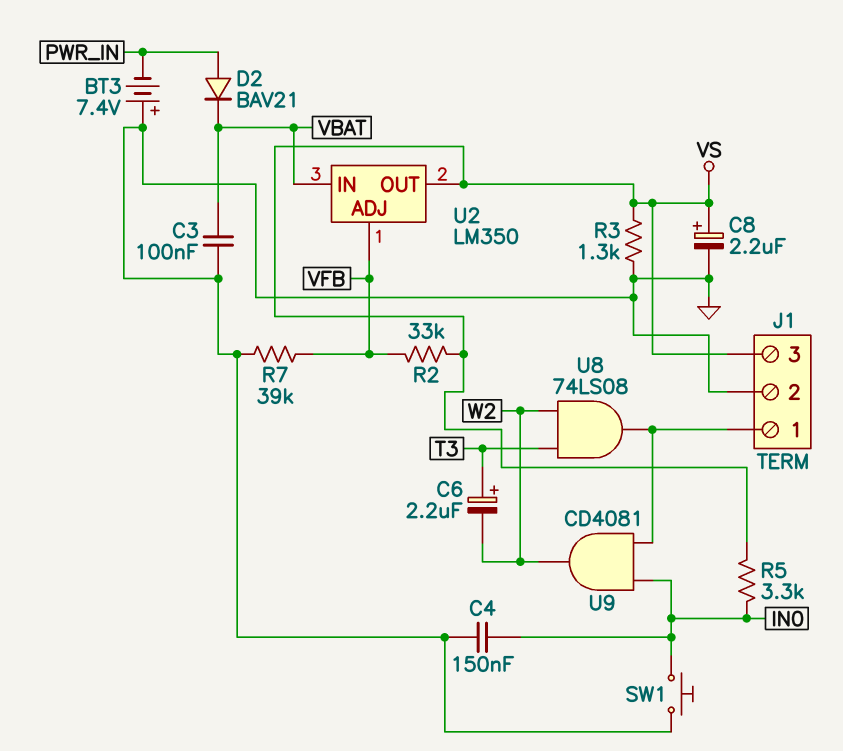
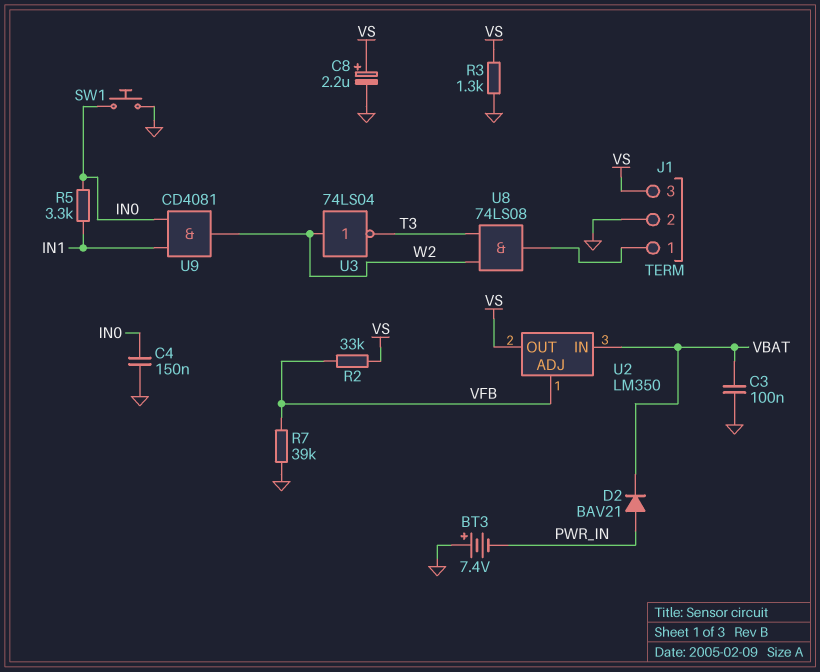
C6: 2.2uF (plus T3, minus W2) -> none
R5: 3.3k (IN0, VS) -> 3.3k (IN0, IN1)
U3: none -> NOT 74LS04 (in W2, out T3)
U9: AND CD4081 (in IN0, in J1/1, out W2) -> AND CD4081 (in IN0, in IN1, out W2)

